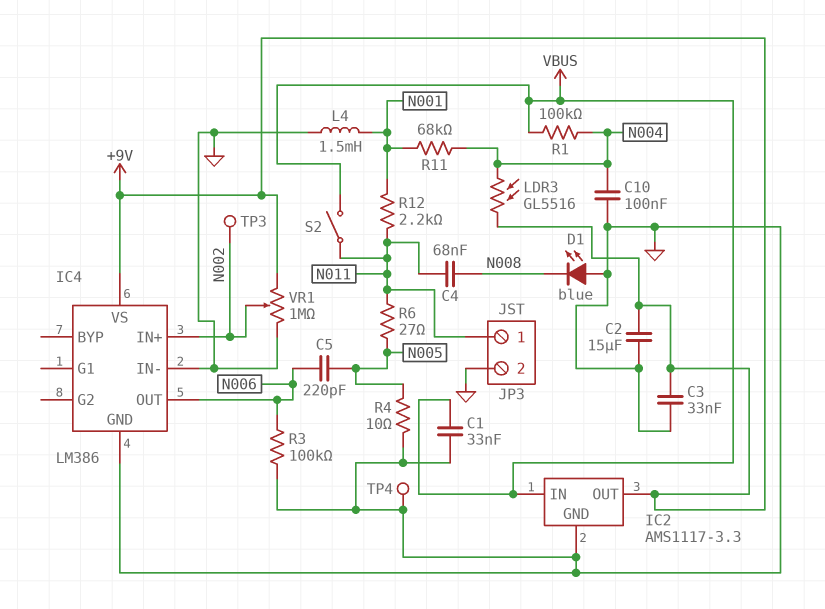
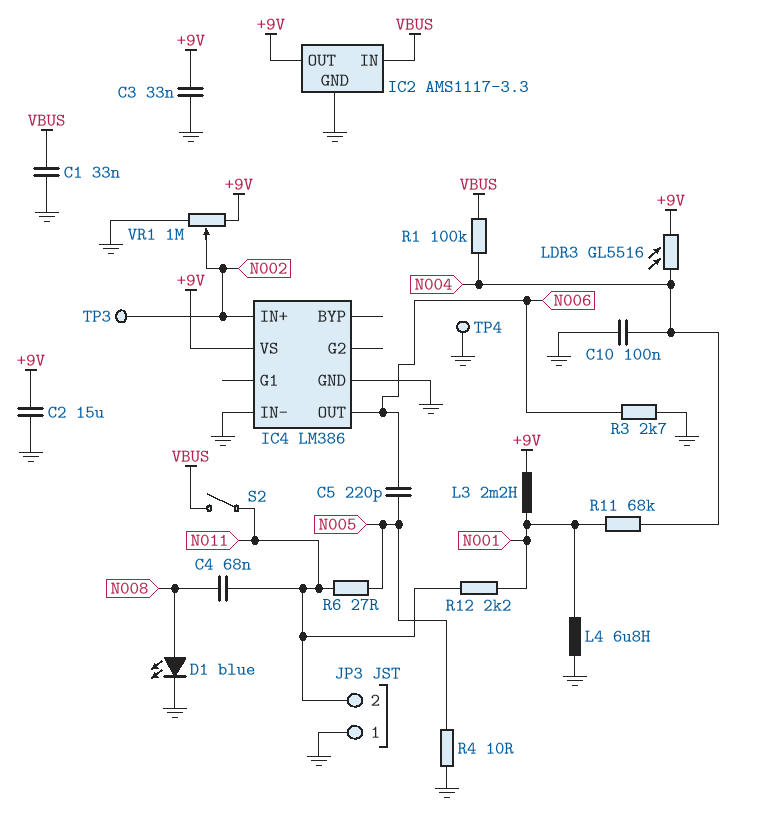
D1: LED blue (A GND, K N008) -> LED blue (A N008, K GND)
JP3 pin 1: N011 -> GND
JP3 pin 2: GND -> N011
L3: none -> 2.2mH (+9V, N001)
L4: 1.5mH (GND, N001) -> 6.8uH (GND, N001)
R3: 100k (GND, N006) -> 2.7k (GND, N006)

